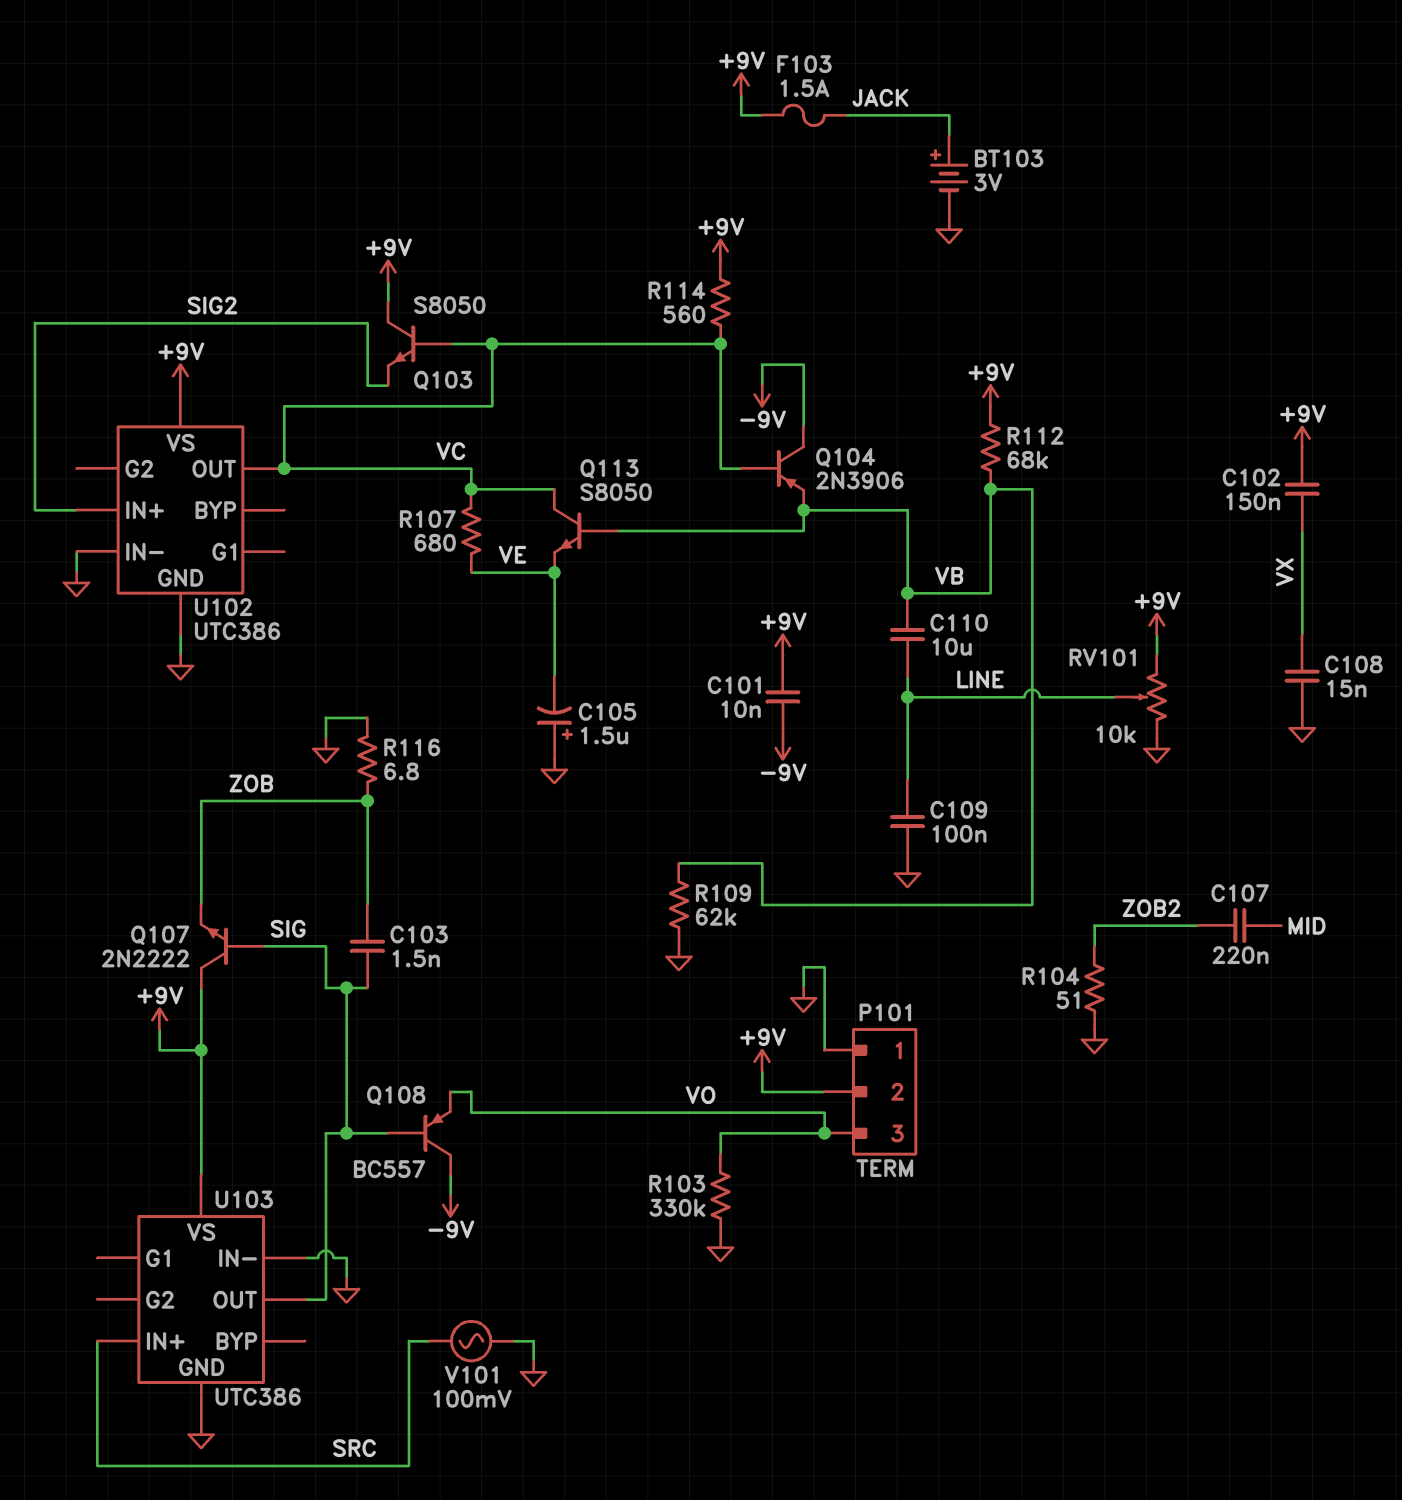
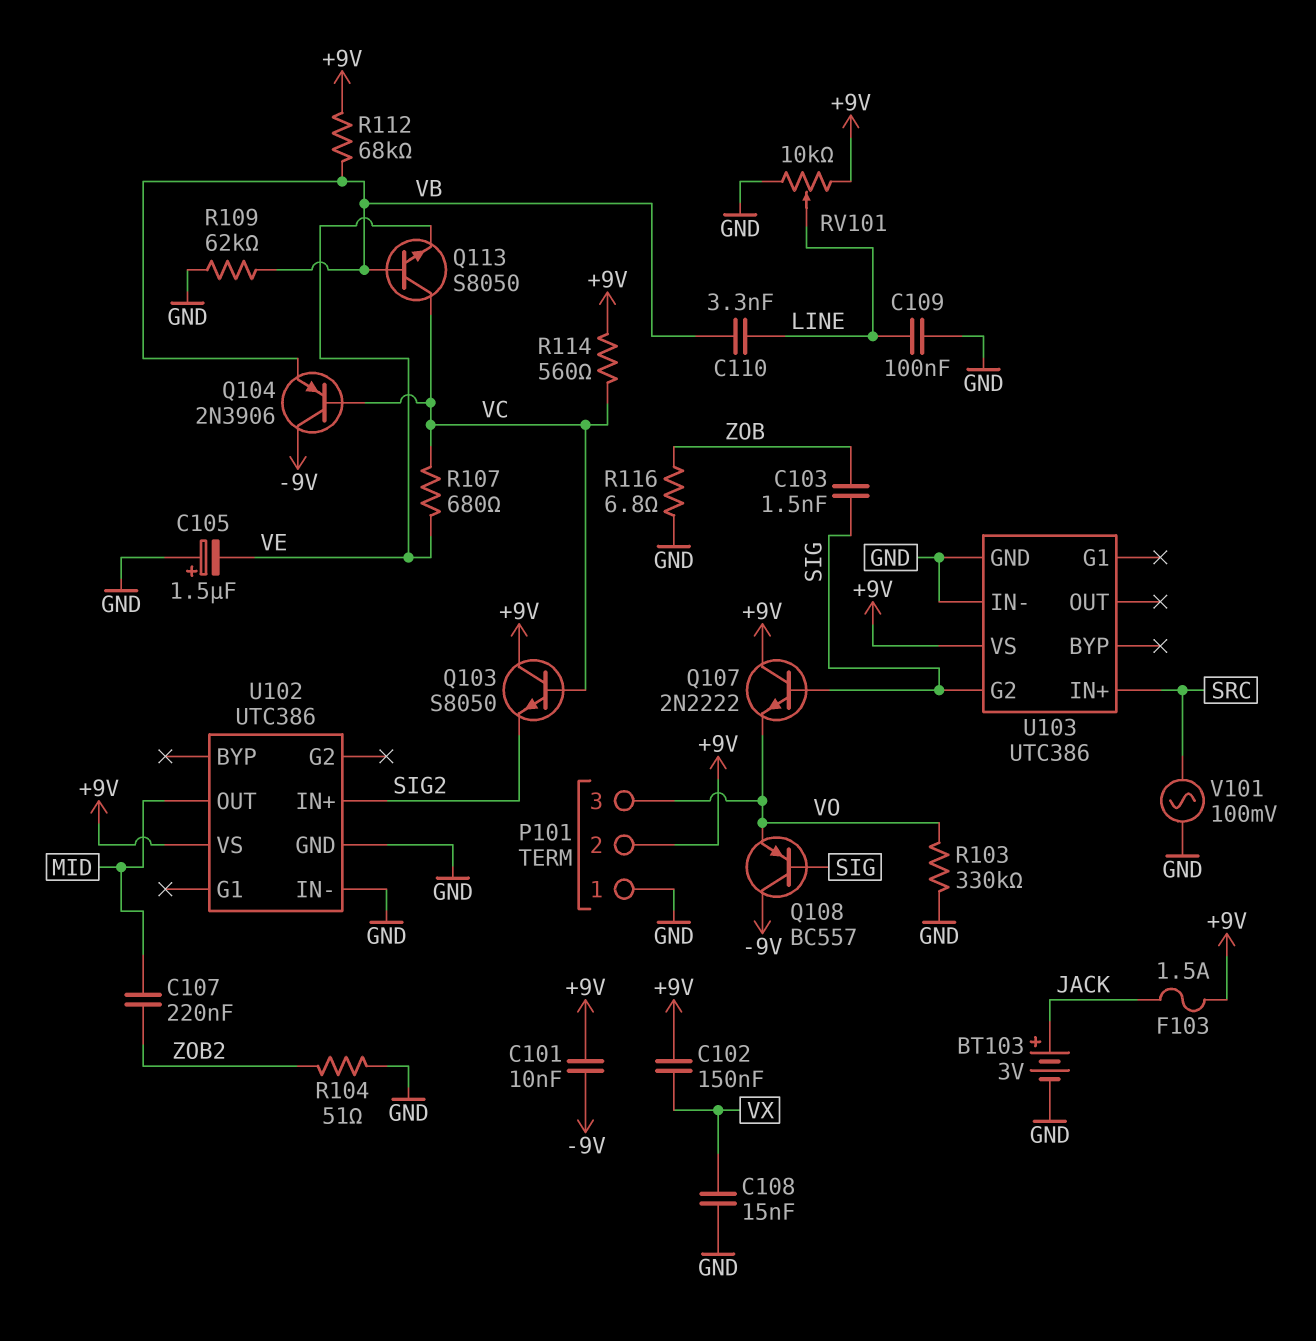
C110: 10uF (LINE, VB) -> 3.3nF (LINE, VB)
Q107: NPN 2N2222 (B SIG, C +9V, E ZOB) -> NPN 2N2222 (B SIG, C +9V, E VO)
U102 pin OUT: VC -> MID
U103 pin G2: none -> SIG
U103 pin OUT: SIG -> none

